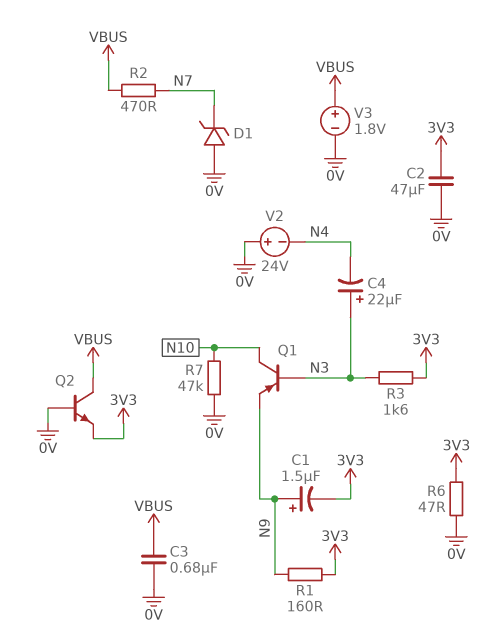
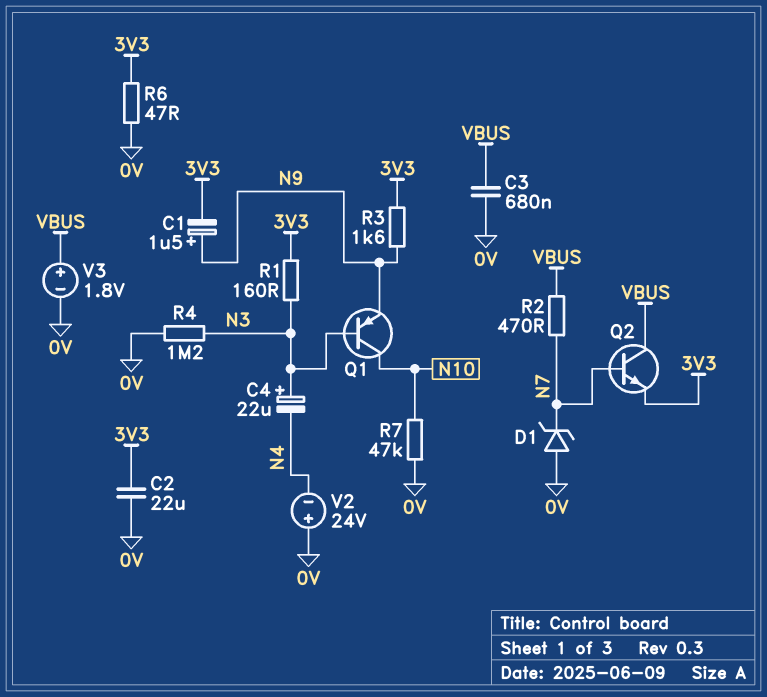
C2: 47uF (0V, 3V3) -> 22uF (0V, 3V3)
Q2: NPN (B 0V, C VBUS, E 3V3) -> NPN (B N7, C VBUS, E 3V3)
R1: 160 (3V3, N9) -> 160 (3V3, N3)
R3: 1.6k (3V3, N3) -> 1.6k (3V3, N9)
R4: none -> 1.2M (0V, N3)

